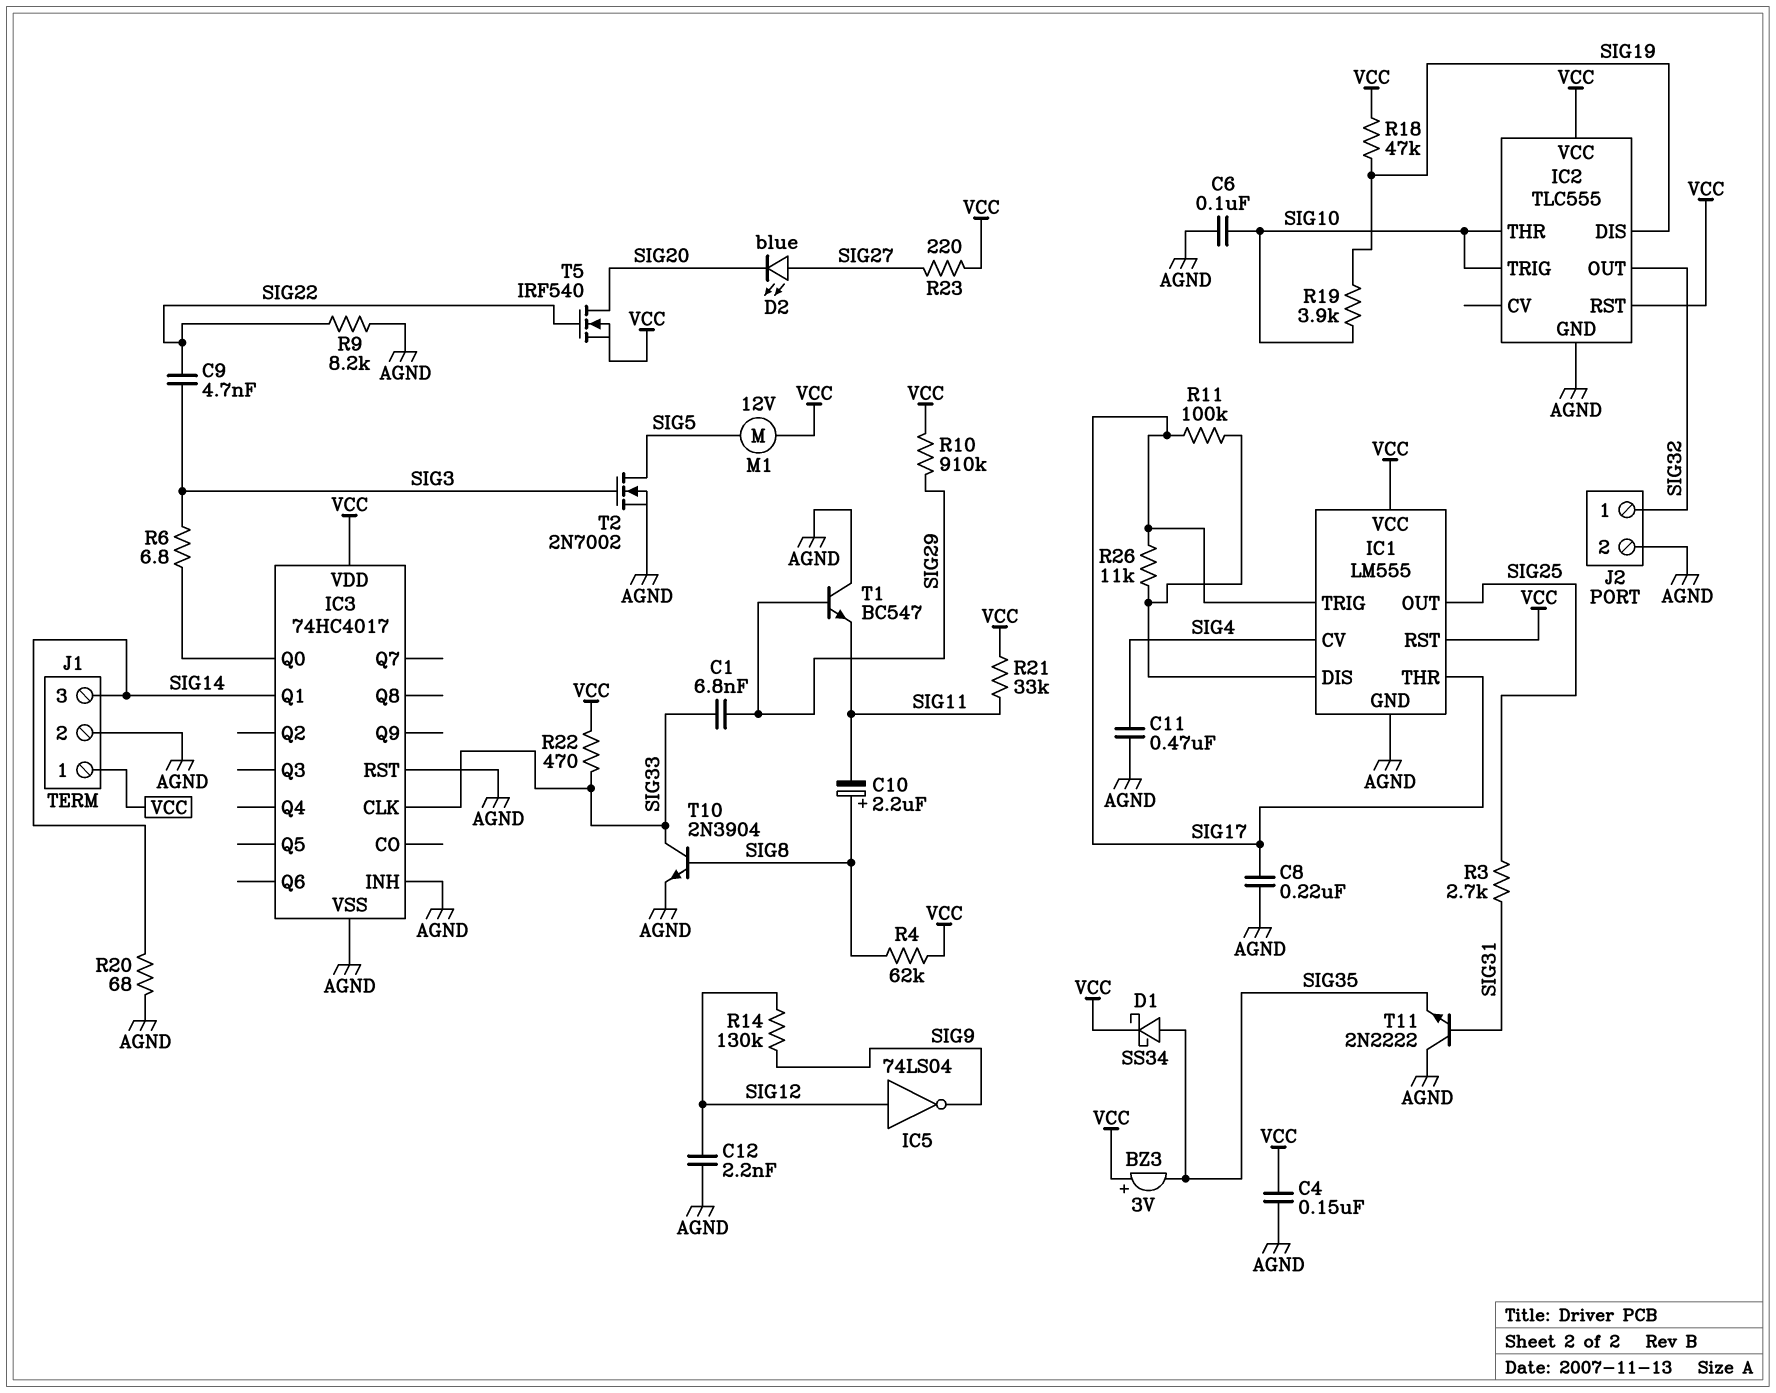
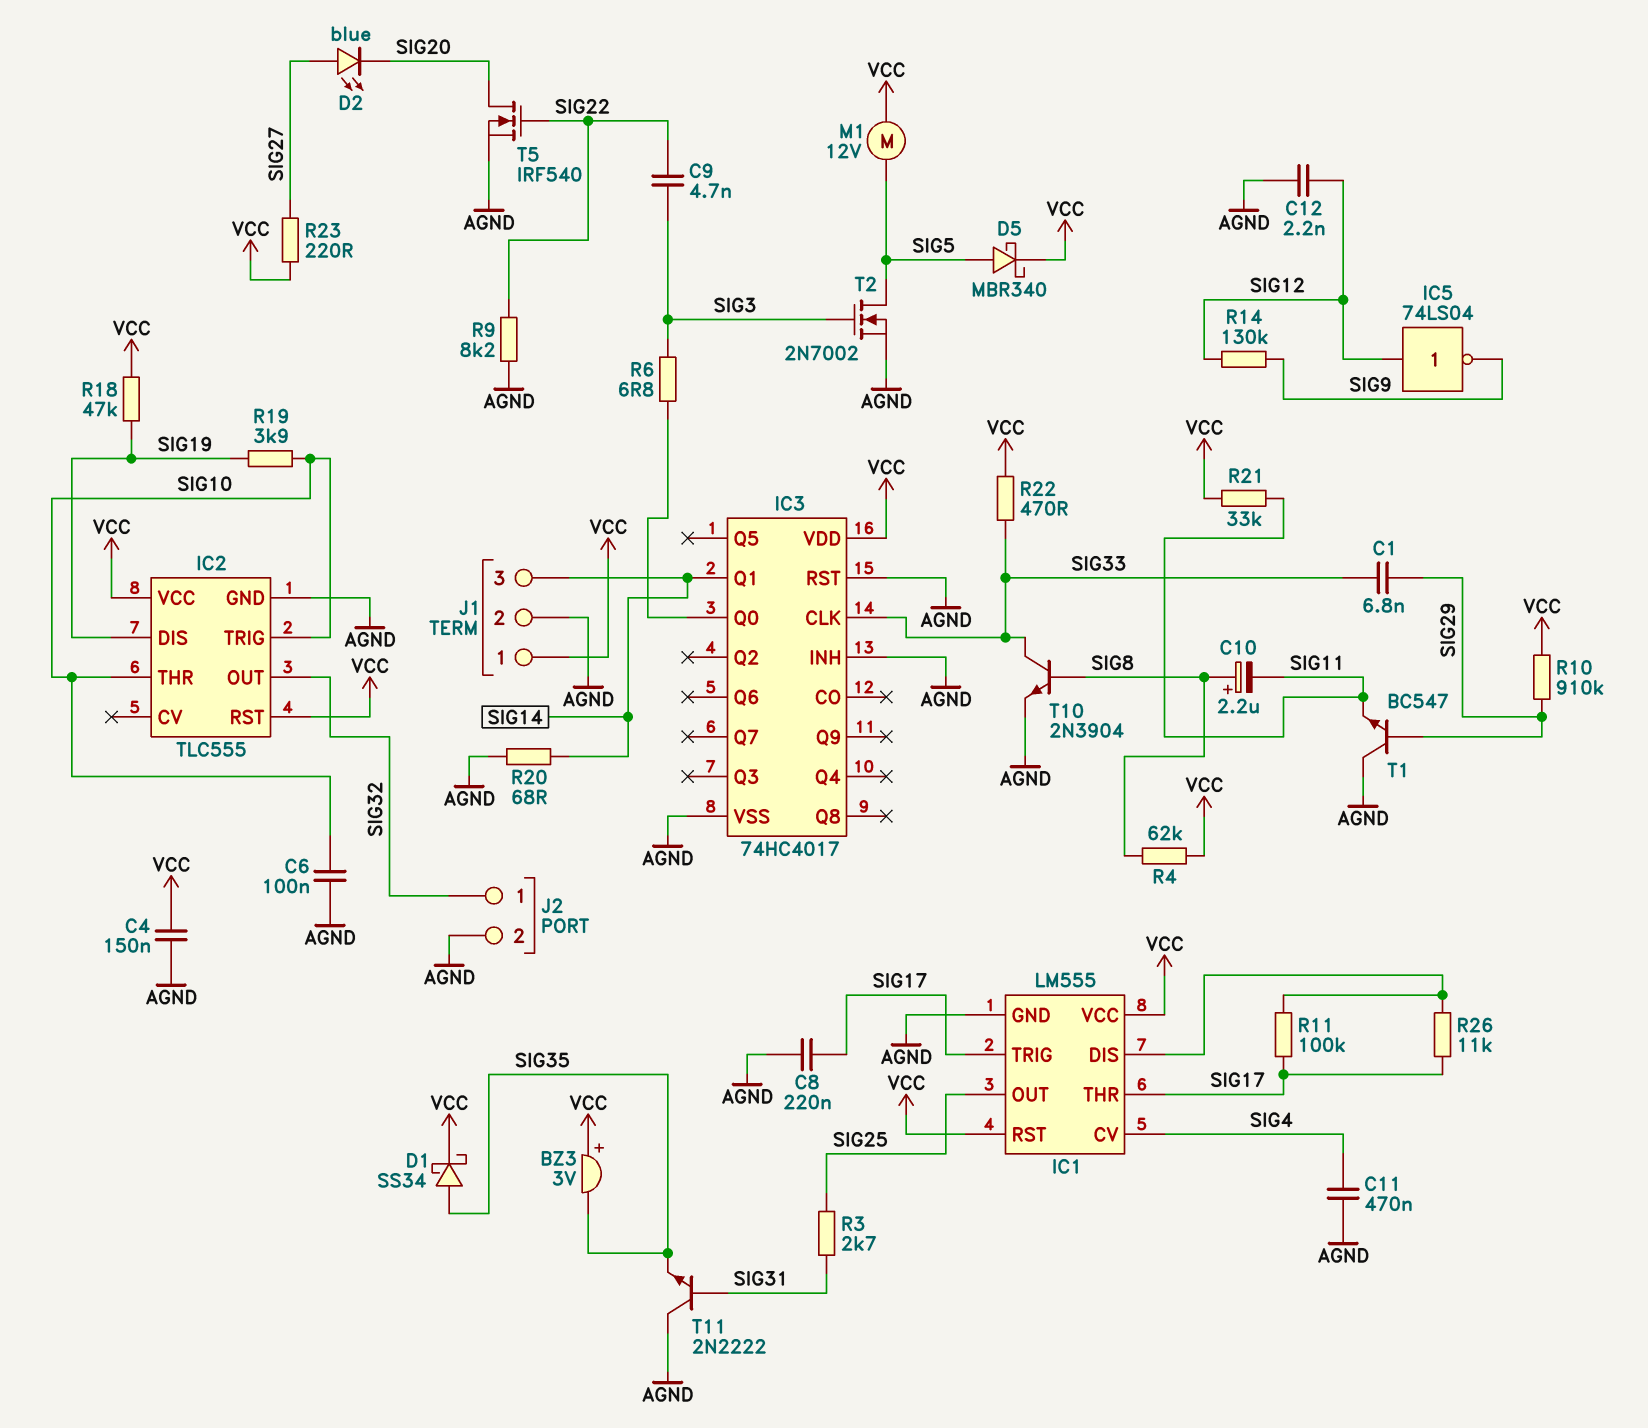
D5: none -> schottky MBR340 (A SIG5, K VCC)
T5: NMOS IRF540 (G SIG22, D SIG20, S VCC) -> NMOS IRF540 (G SIG22, D SIG20, S AGND)

